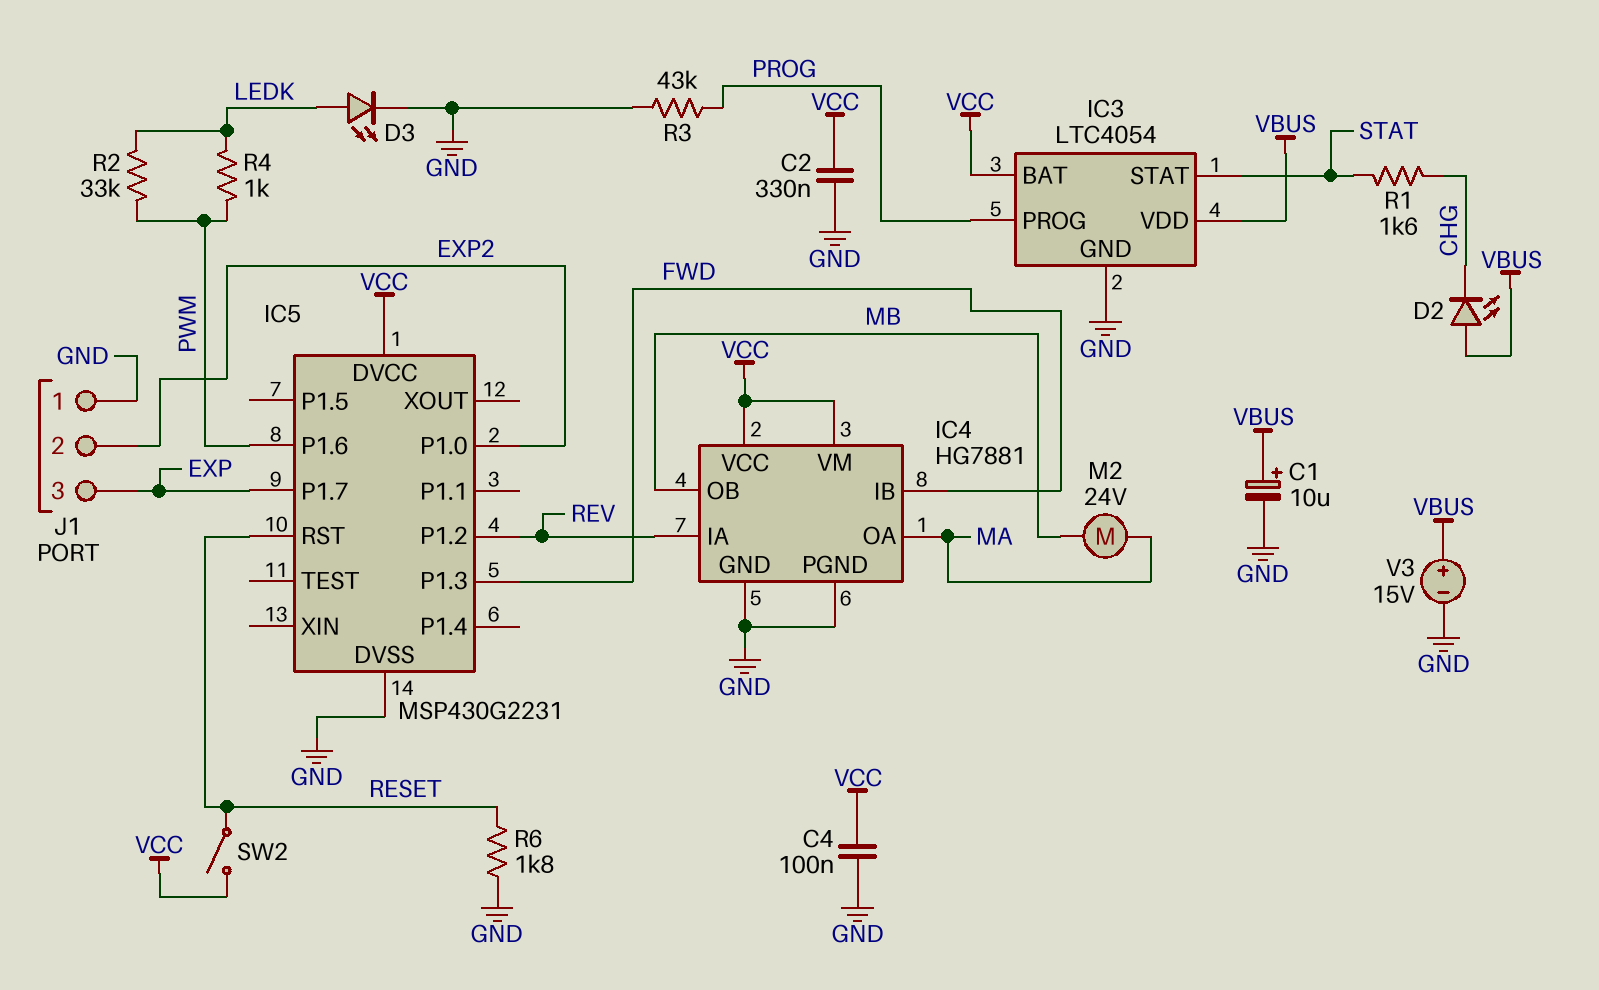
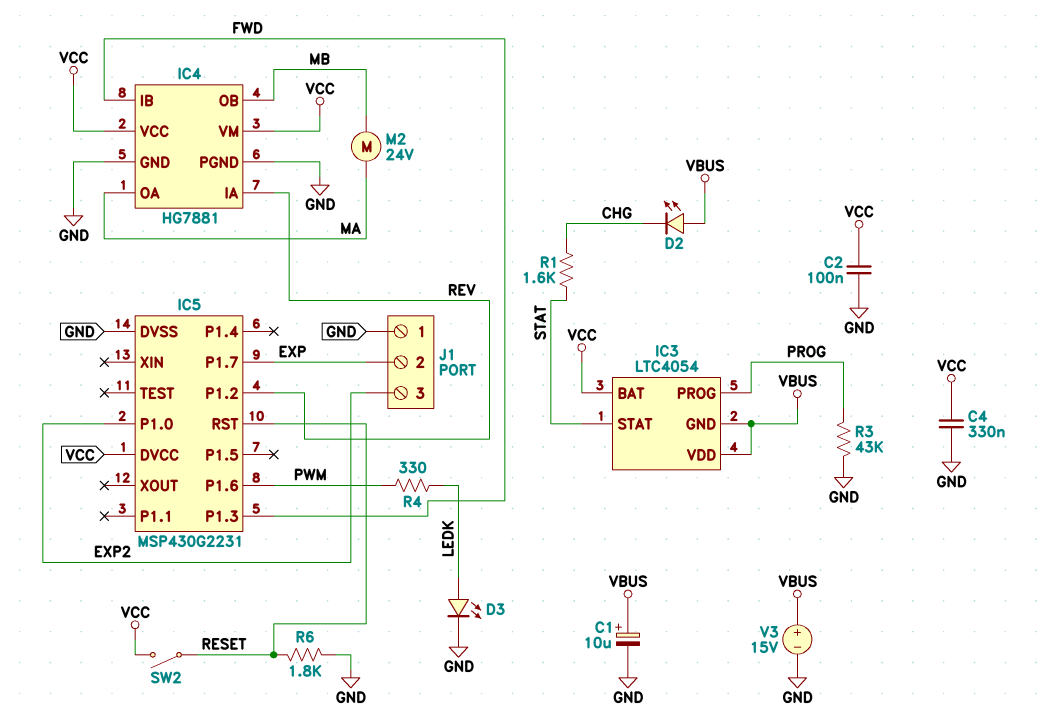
C2: 330nF (GND, VCC) -> 100nF (GND, VCC)
C4: 100nF (GND, VCC) -> 330nF (GND, VCC)
IC3 pin GND: GND -> VBUS
J1 pin 2: EXP2 -> EXP
J1 pin 3: EXP -> EXP2
R2: 33k (LEDK, PWM) -> none
R4: 1k (LEDK, PWM) -> 330 (LEDK, PWM)

